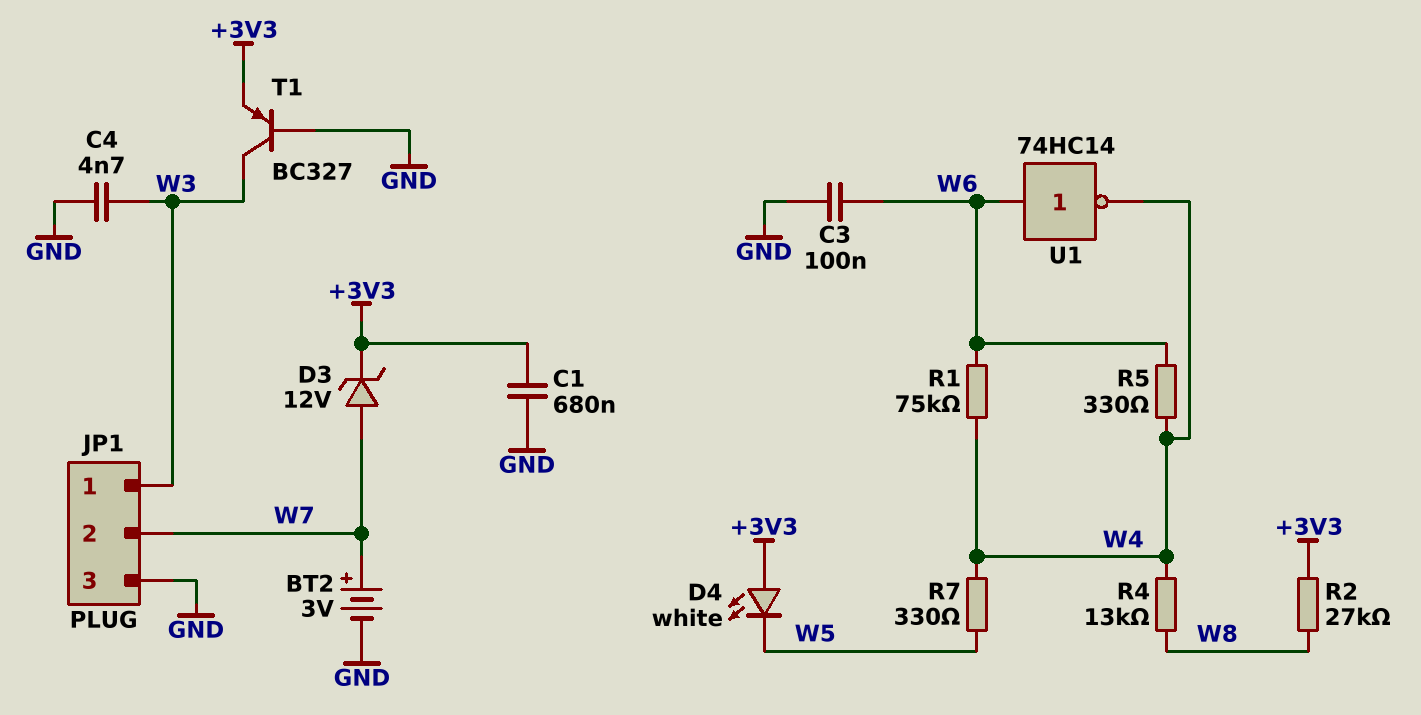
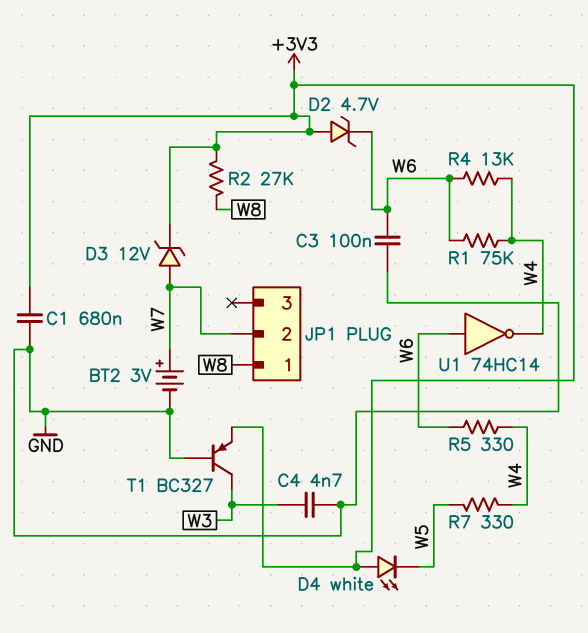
D2: none -> zener 4.7V (A +3V3, K W6)
JP1 pin 1: W3 -> W8
JP1 pin 3: GND -> none
R4: 13k (W4, W8) -> 13k (W4, W6)

